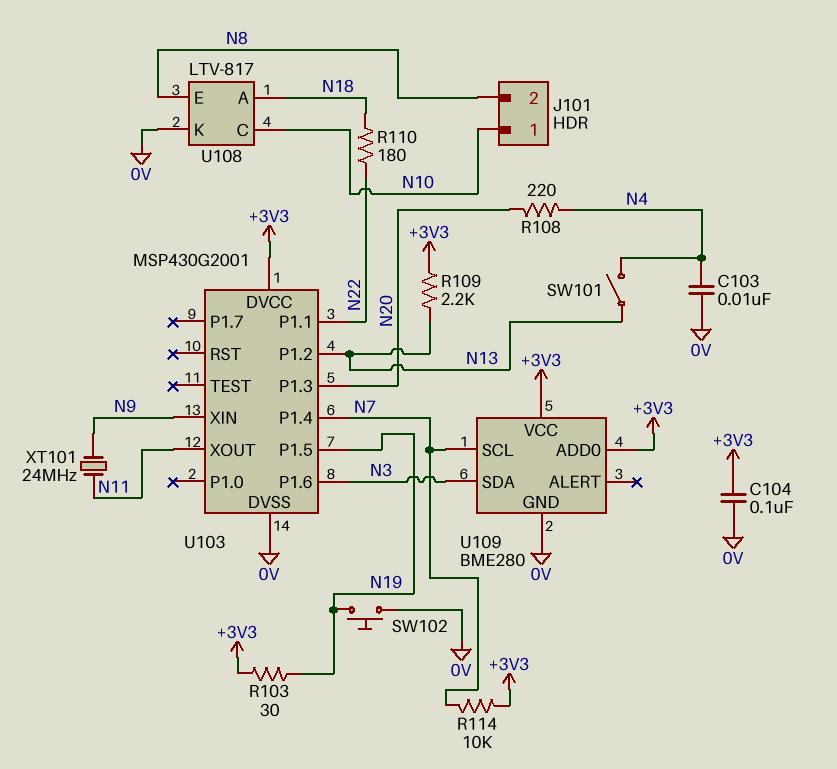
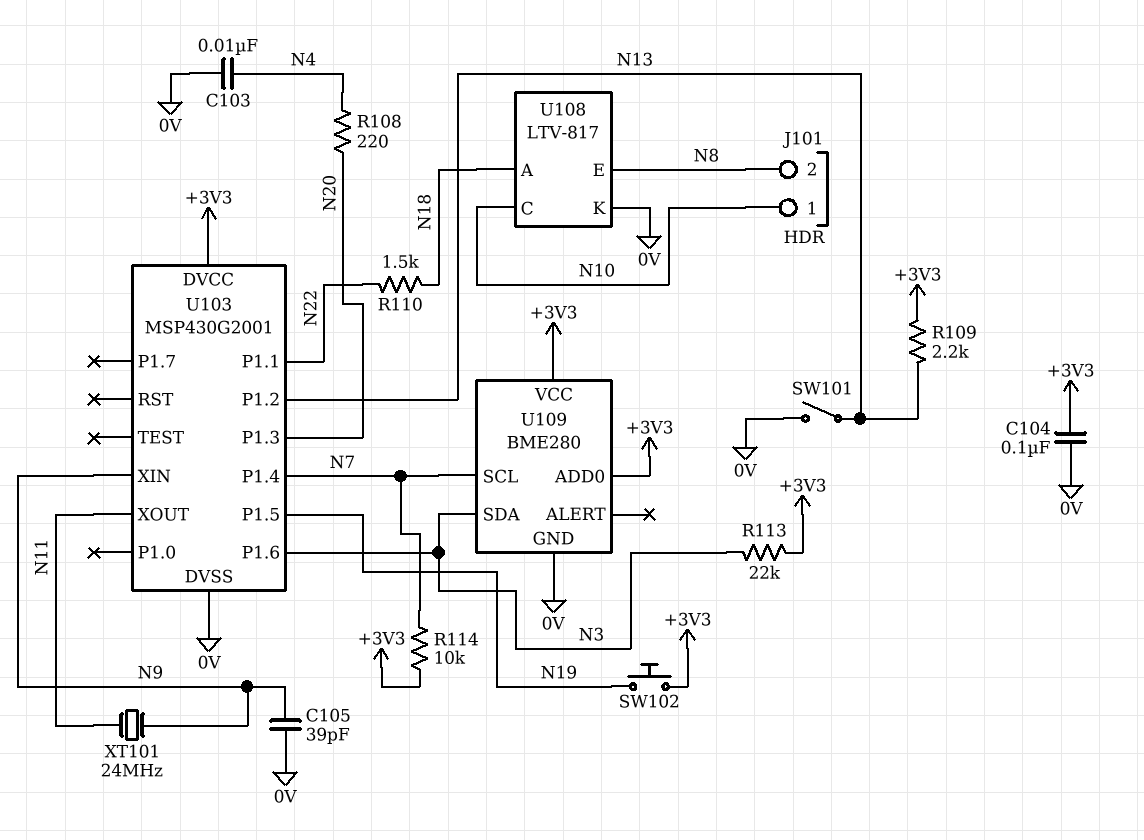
C105: none -> 39pF (0V, N9)
R103: 30 (+3V3, N19) -> none
R110: 180 (N18, N22) -> 1.5k (N18, N22)
R113: none -> 22k (+3V3, N3)
SW101: switch (N4, N13) -> switch (0V, N13)
SW102: button (0V, N19) -> button (+3V3, N19)

